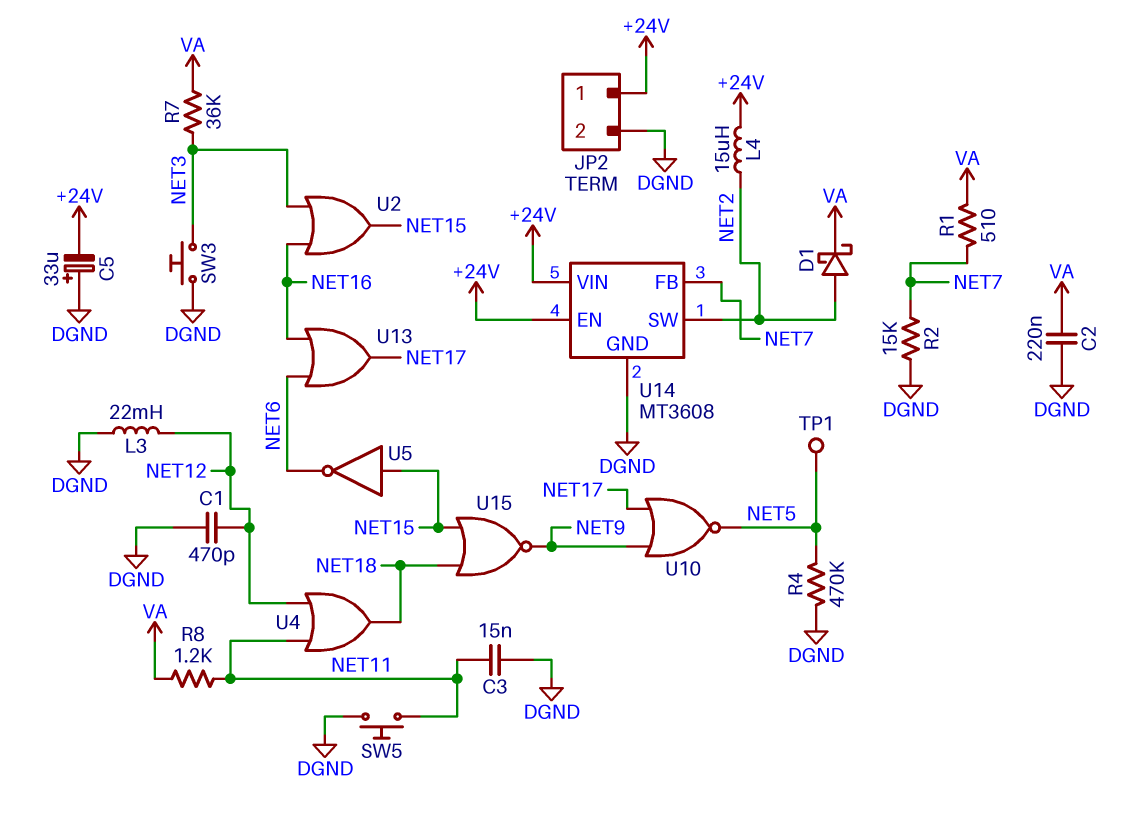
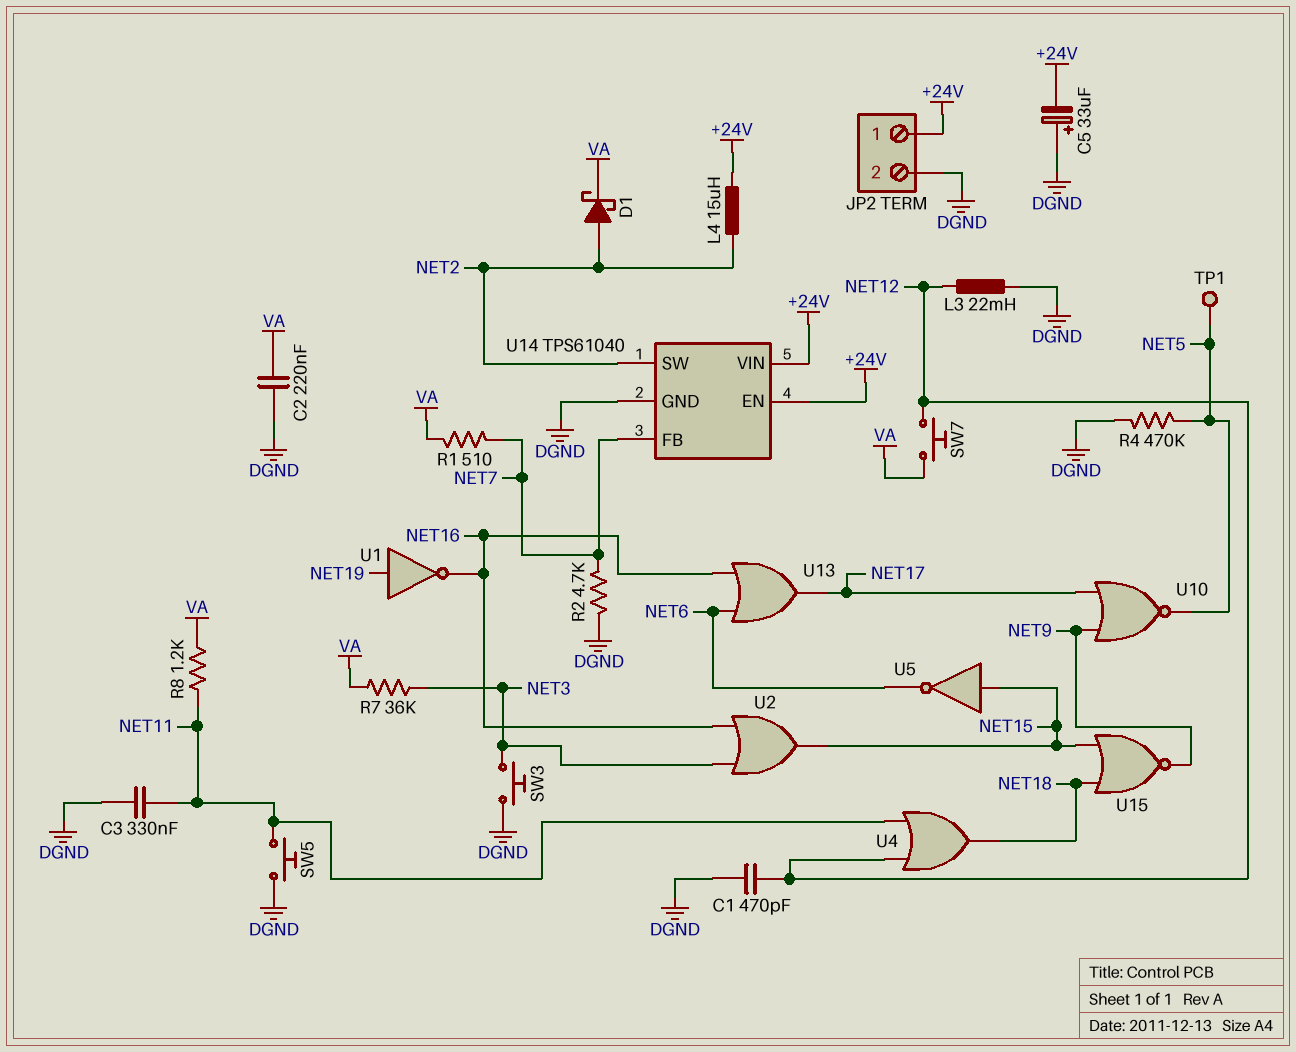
C3: 15nF (DGND, NET11) -> 330nF (DGND, NET11)
R2: 15k (DGND, NET7) -> 4.7k (DGND, NET7)
SW7: none -> button (NET12, VA)
U1: none -> NOT (in NET19, out NET16)
U14: MT3608 -> TPS61040

